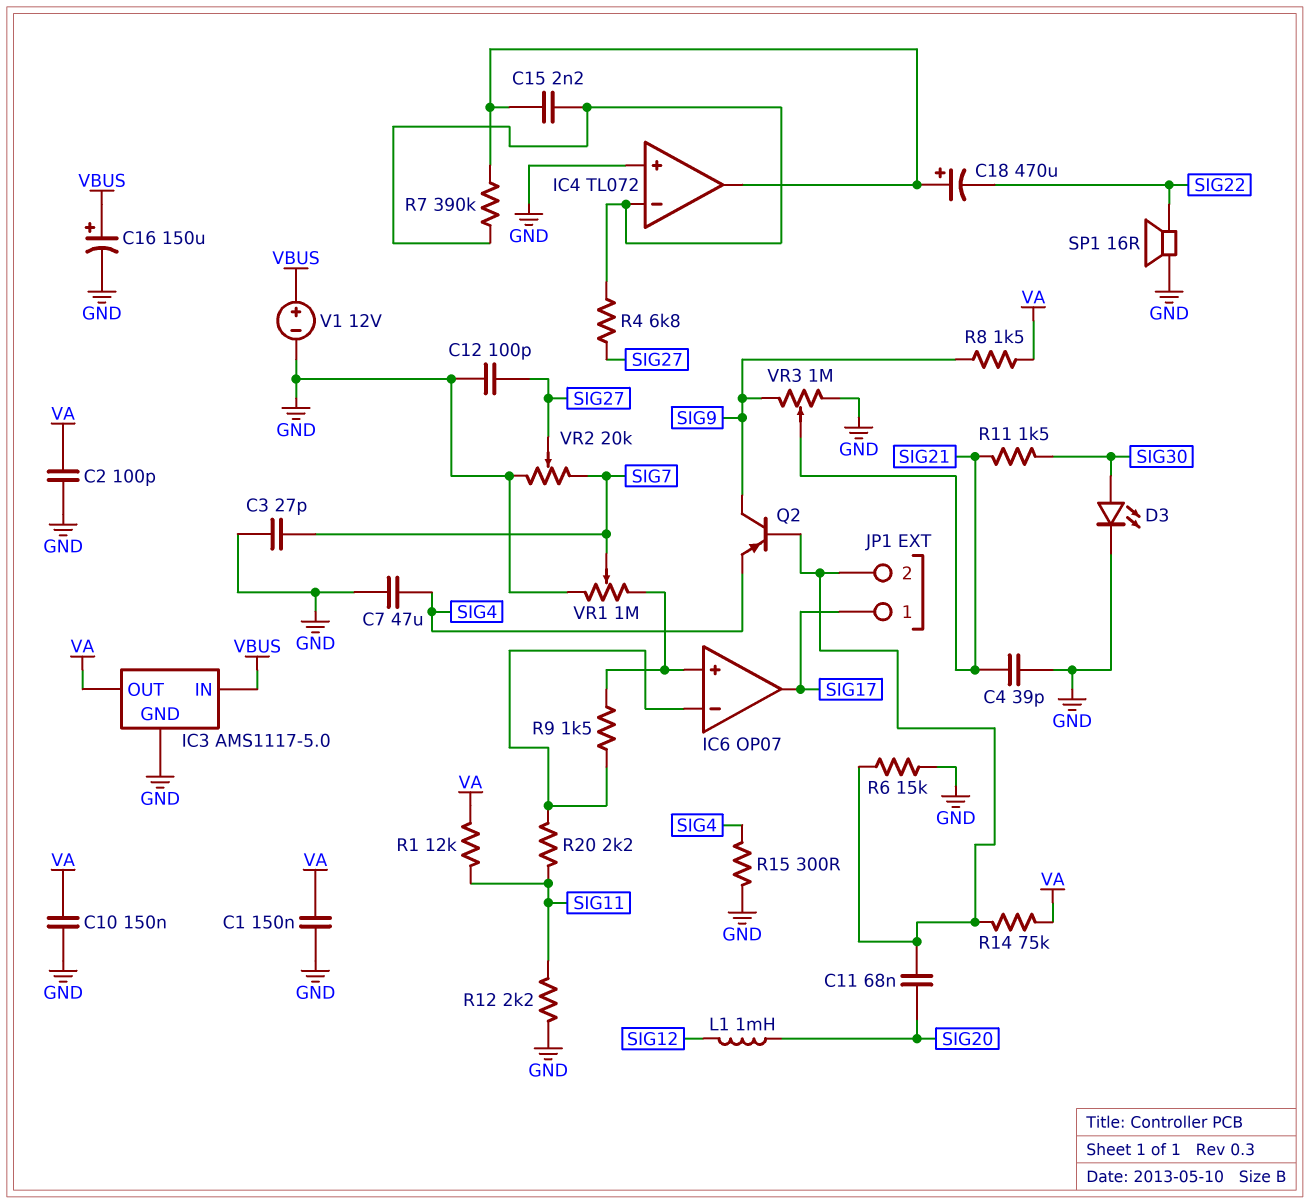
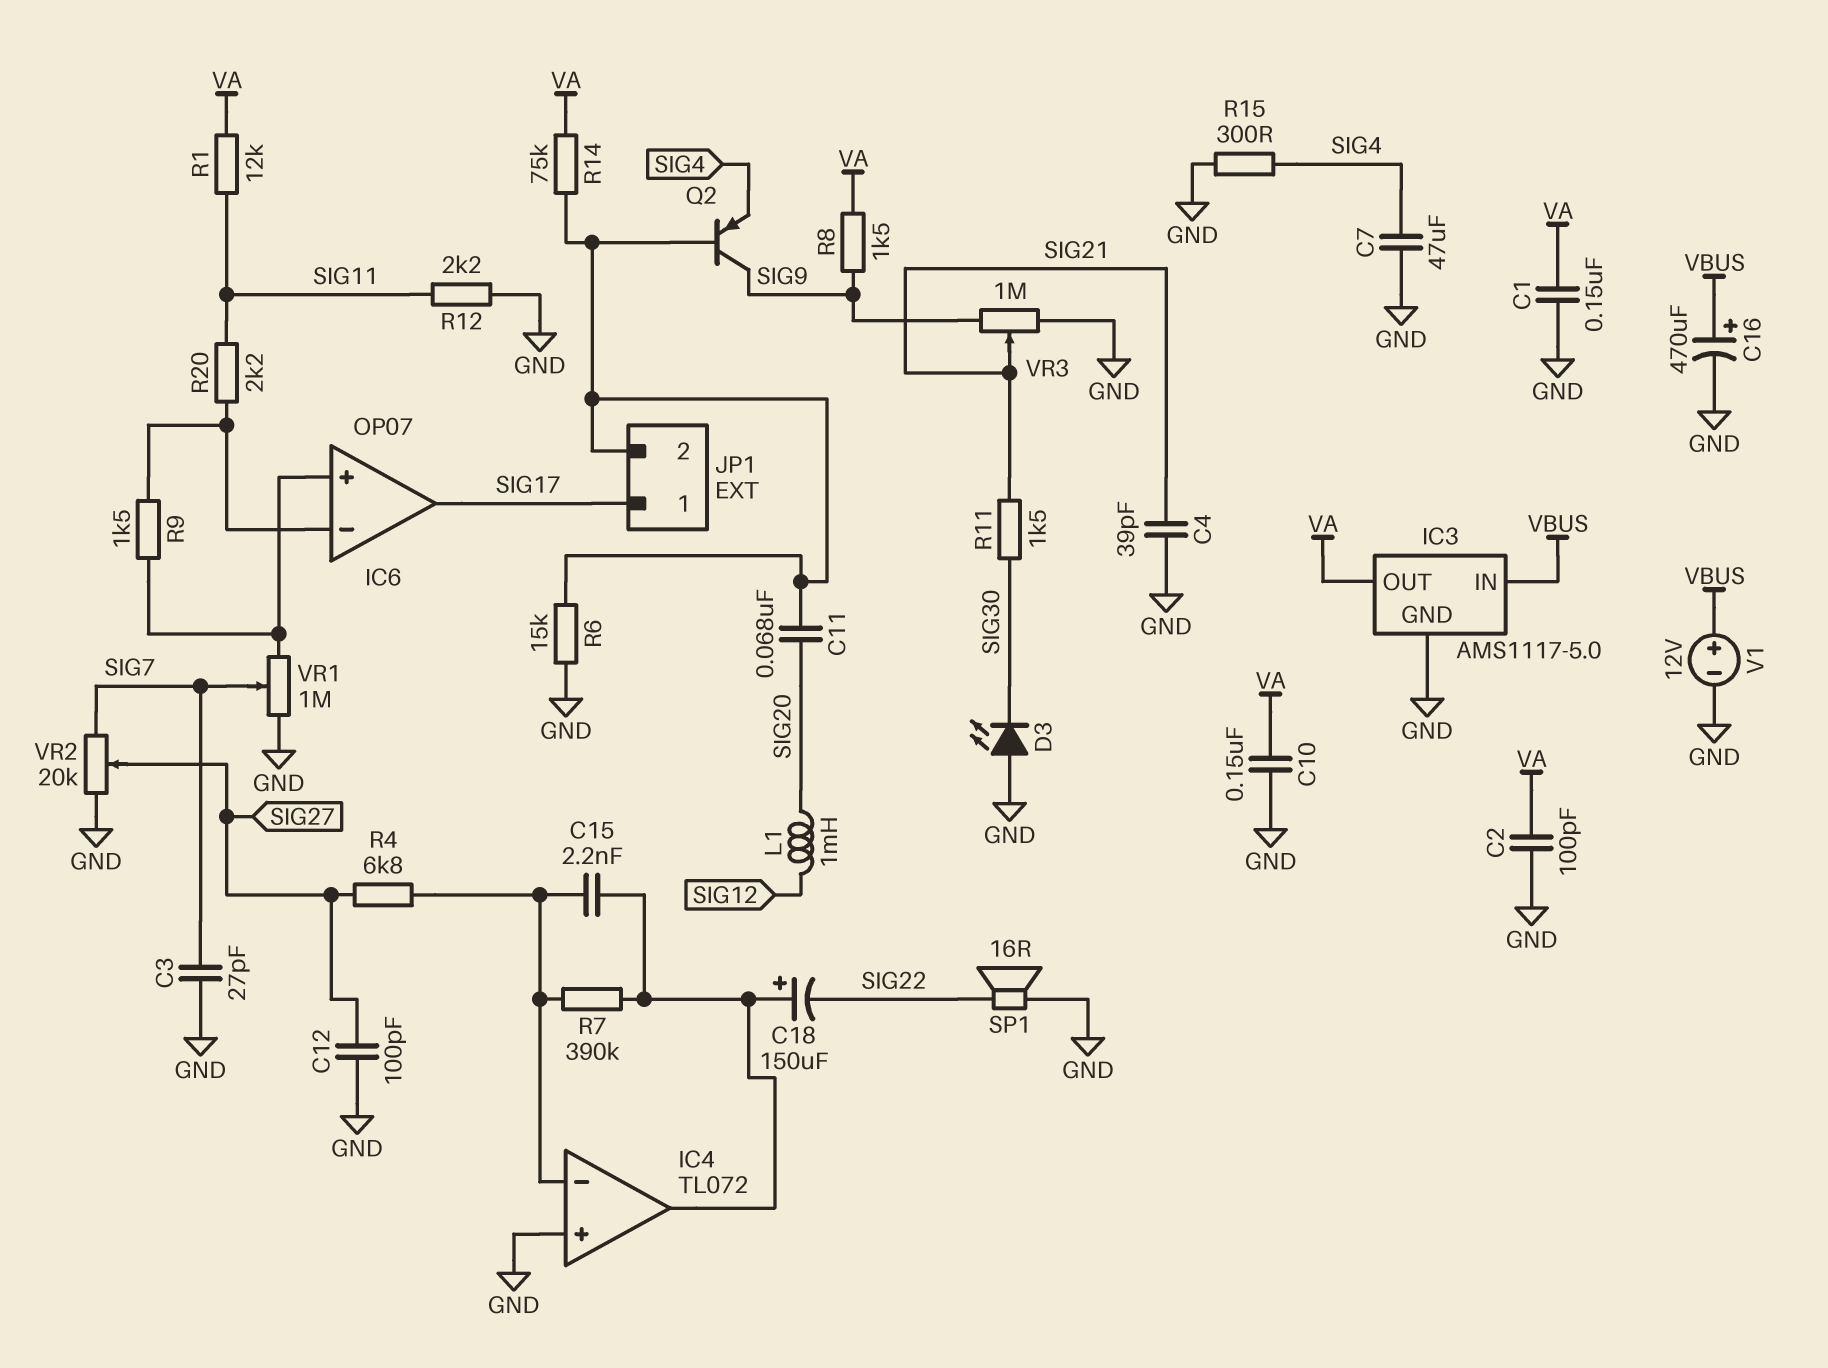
C16: 150uF (plus VBUS, minus GND) -> 470uF (plus VBUS, minus GND)
C18: 470uF (plus IC4/out, minus SIG22) -> 150uF (plus IC4/out, minus SIG22)
D3: LED (A SIG30, K GND) -> LED (A GND, K SIG30)

